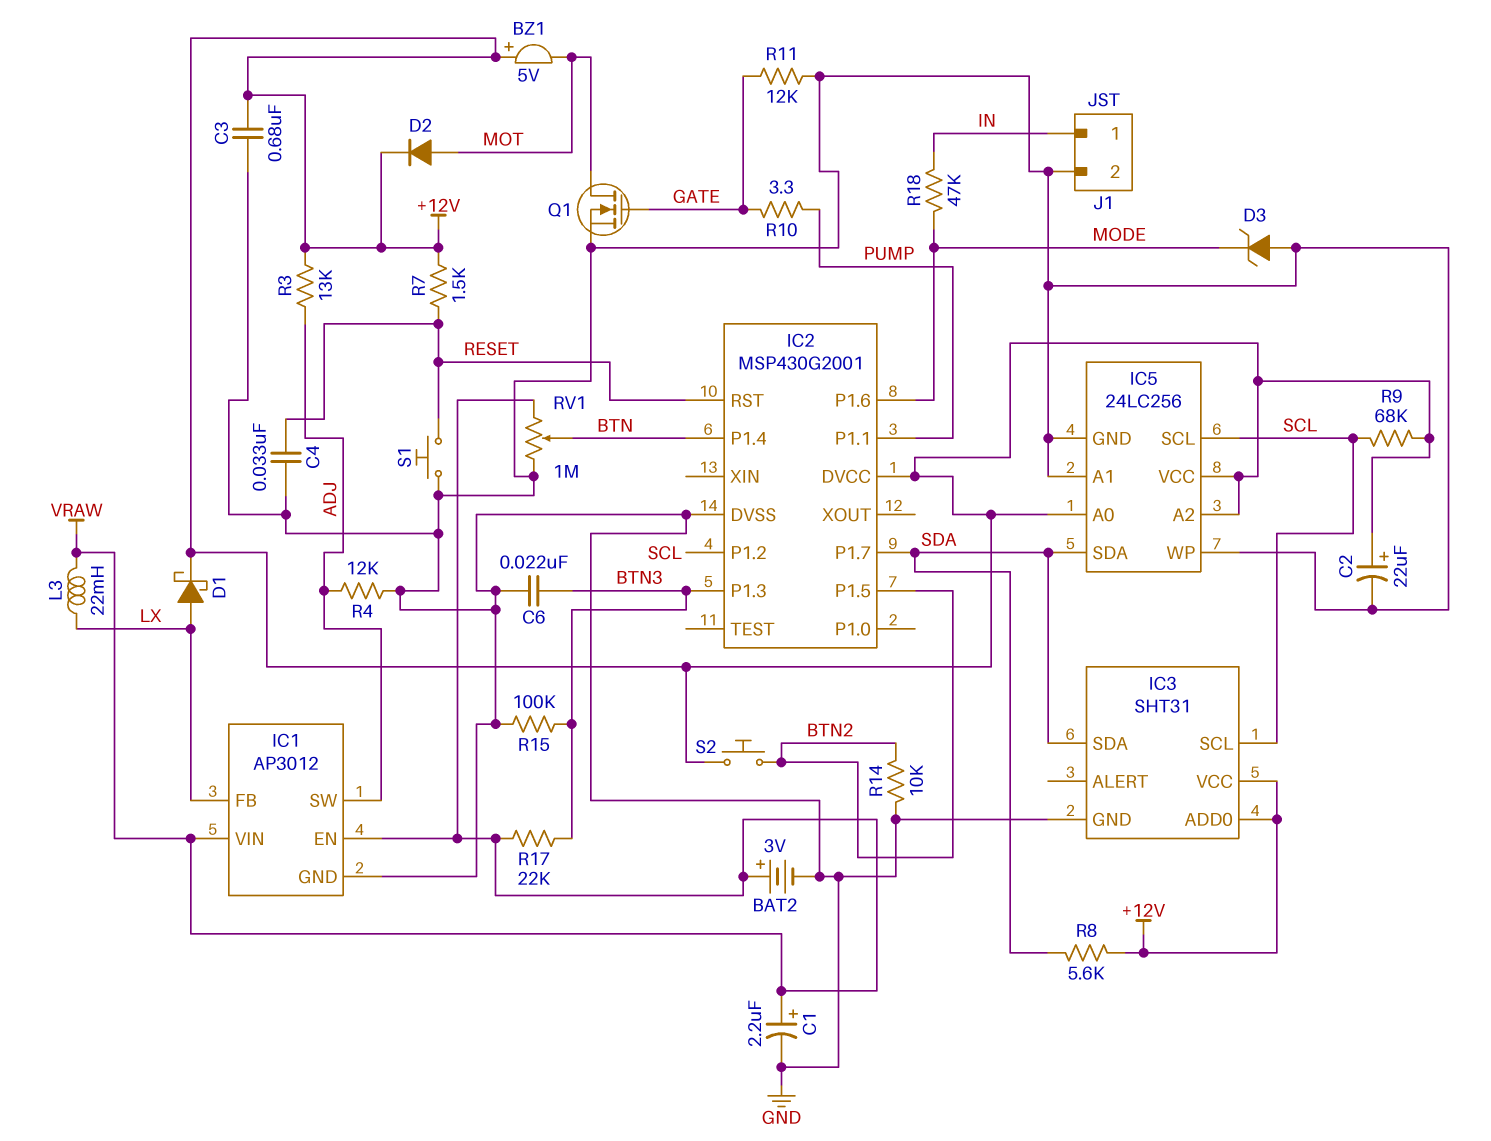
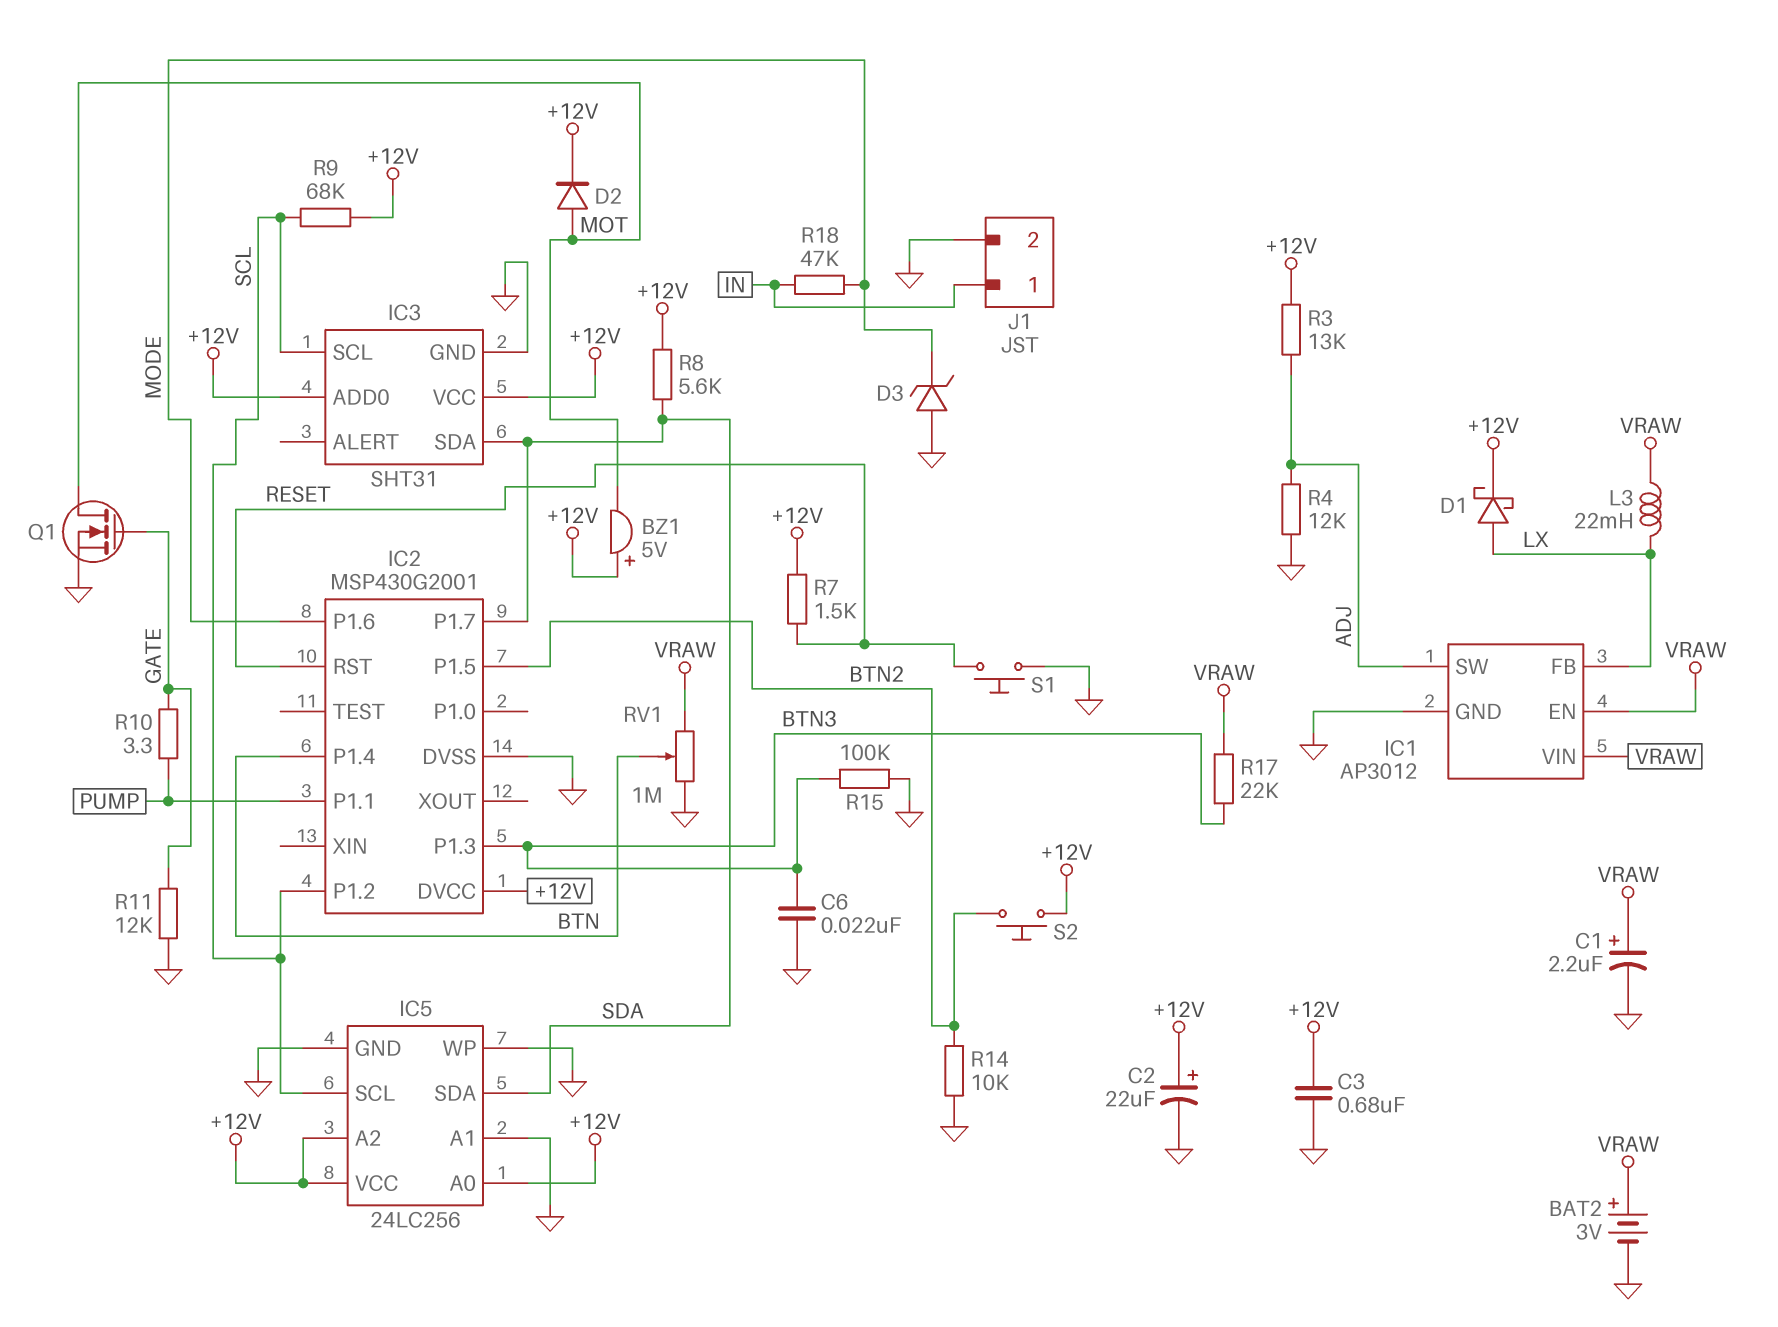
C4: 33nF (GND, RESET) -> none

